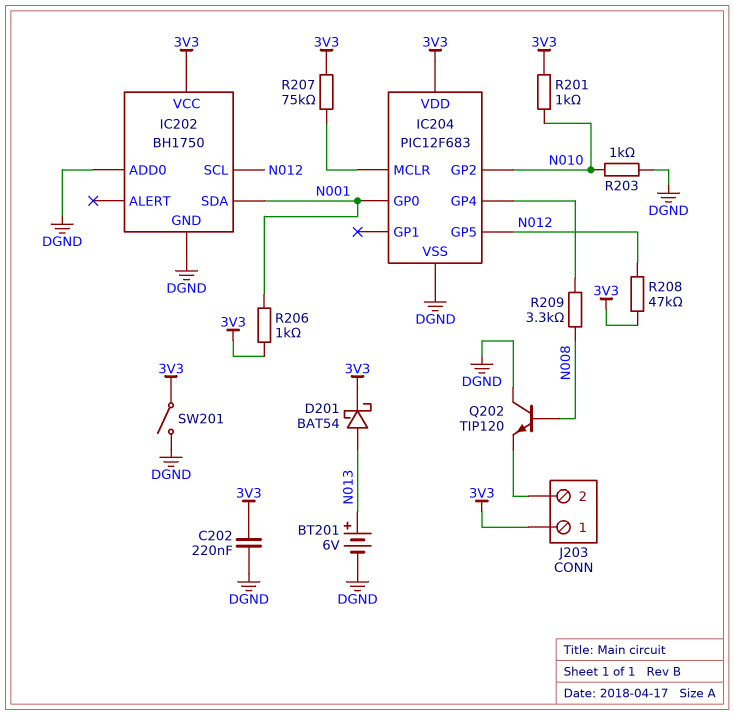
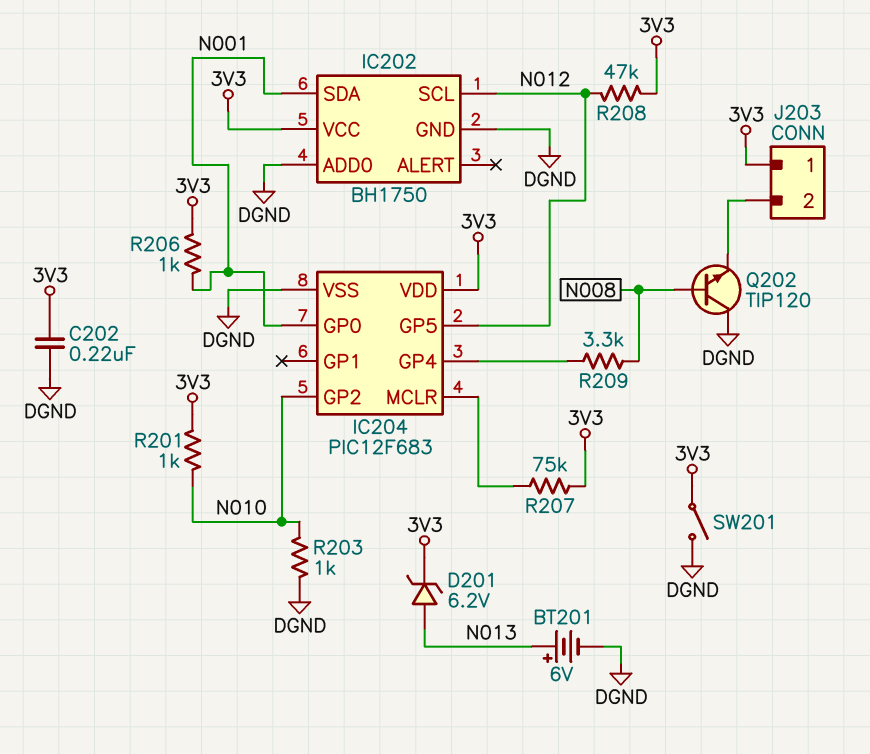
D201: schottky BAT54 (A N013, K 3V3) -> zener 6.2V (A N013, K 3V3)

